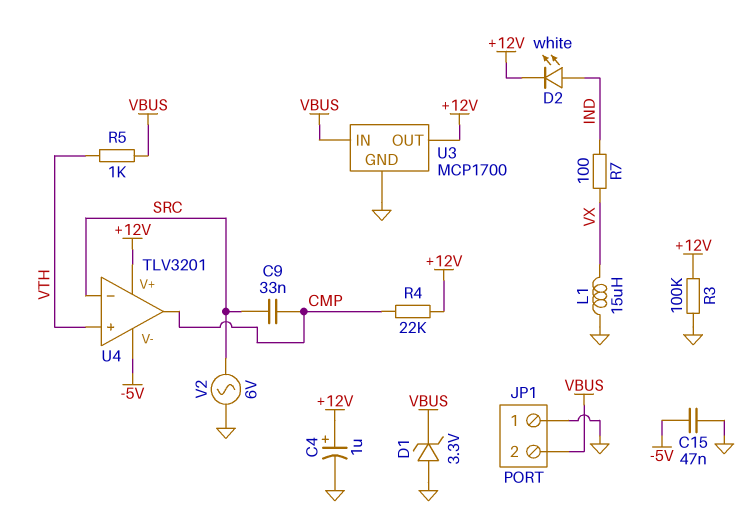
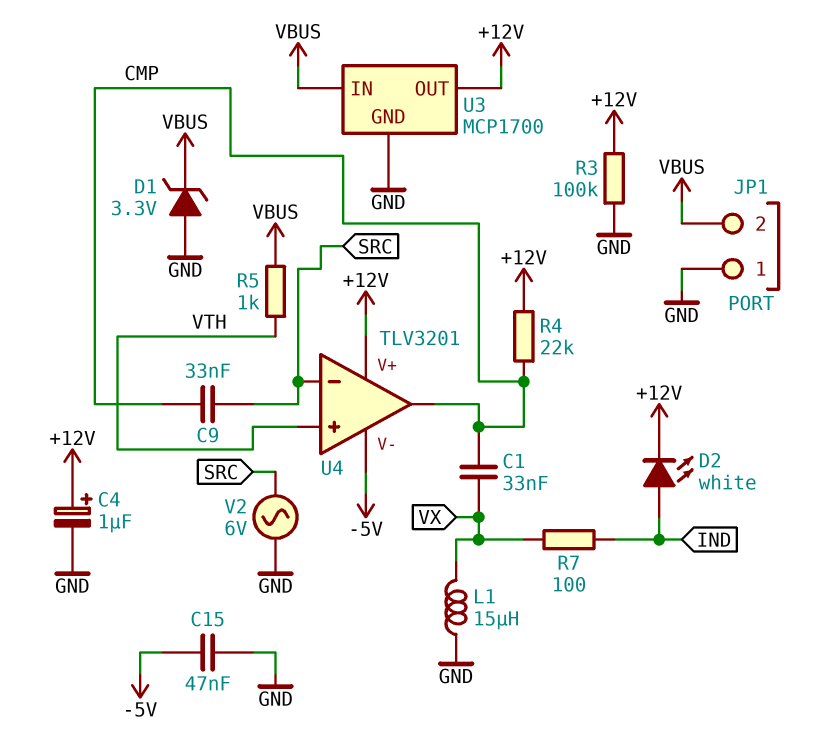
C1: none -> 33nF (CMP, VX)

